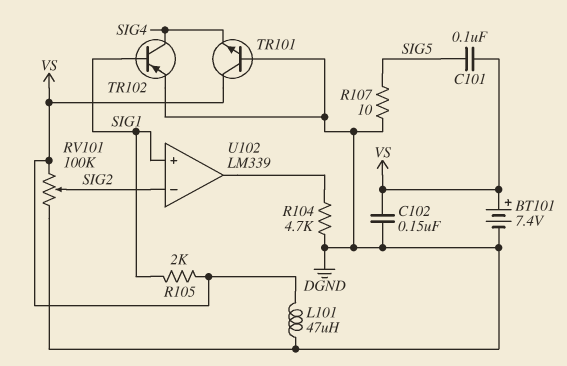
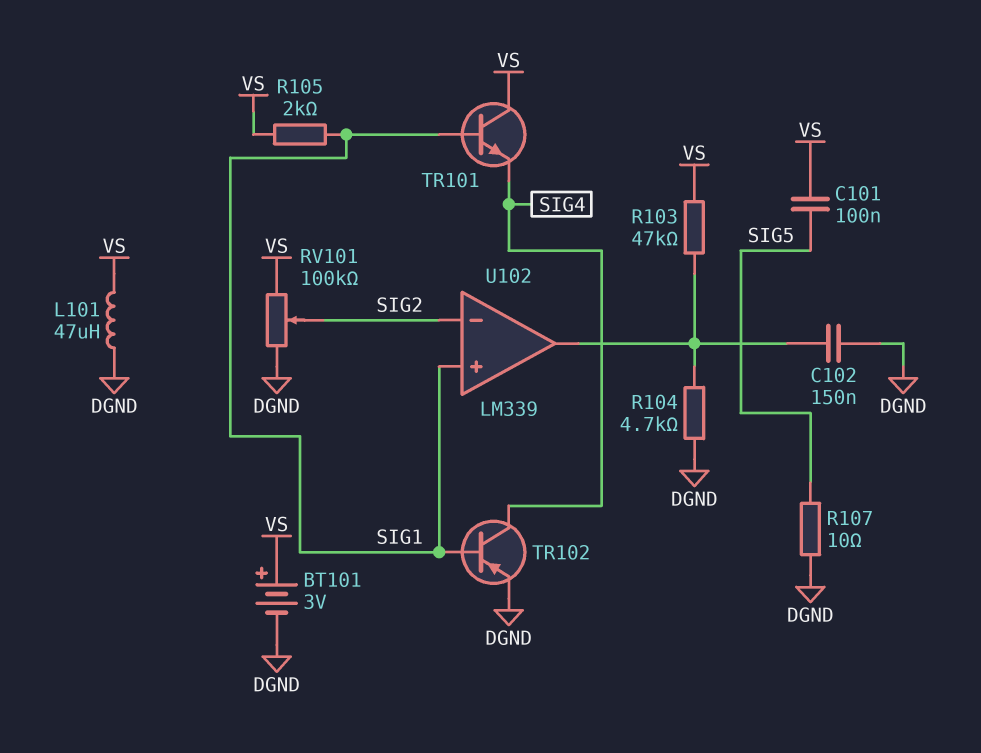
BT101: 7.4V (plus VS, minus DGND) -> 3V (plus VS, minus DGND)
C102: 150nF (DGND, VS) -> 150nF (DGND, U102/out)
R103: none -> 47k (U102/out, VS)
TR101: NPN (B DGND, C VS, E SIG4) -> NPN (B SIG1, C VS, E SIG4)

